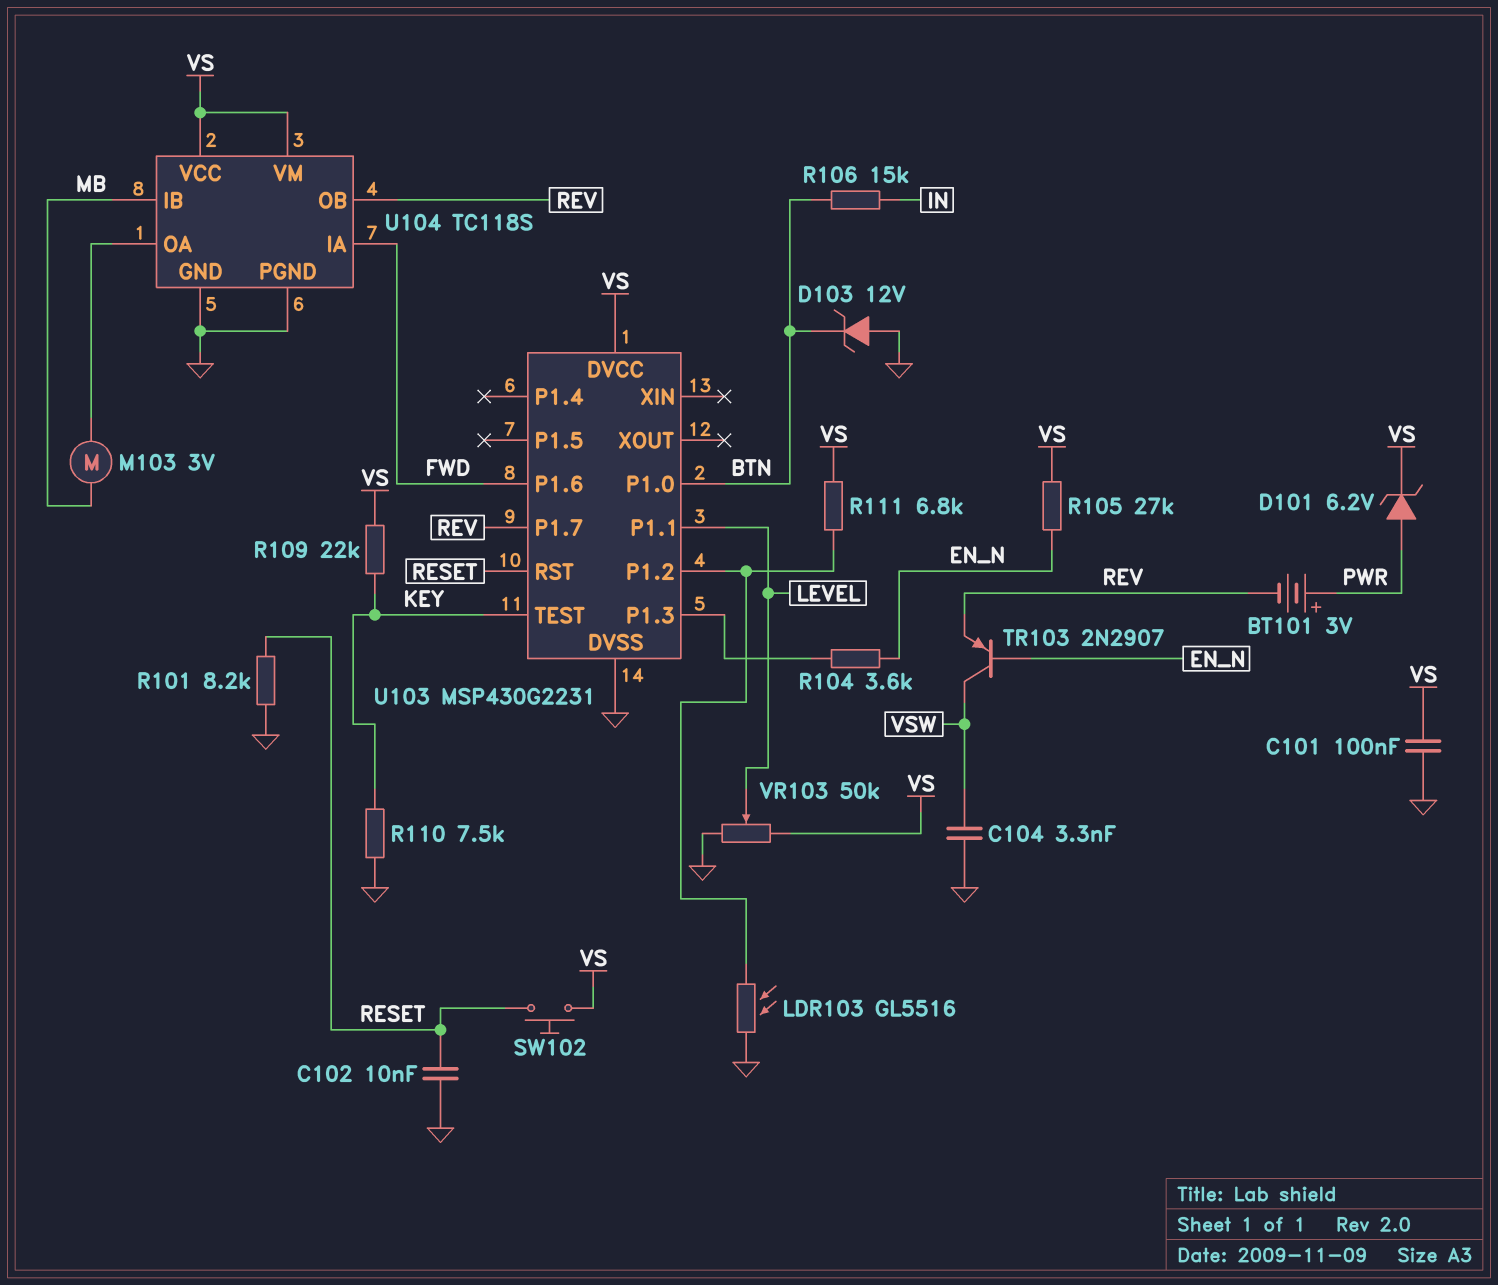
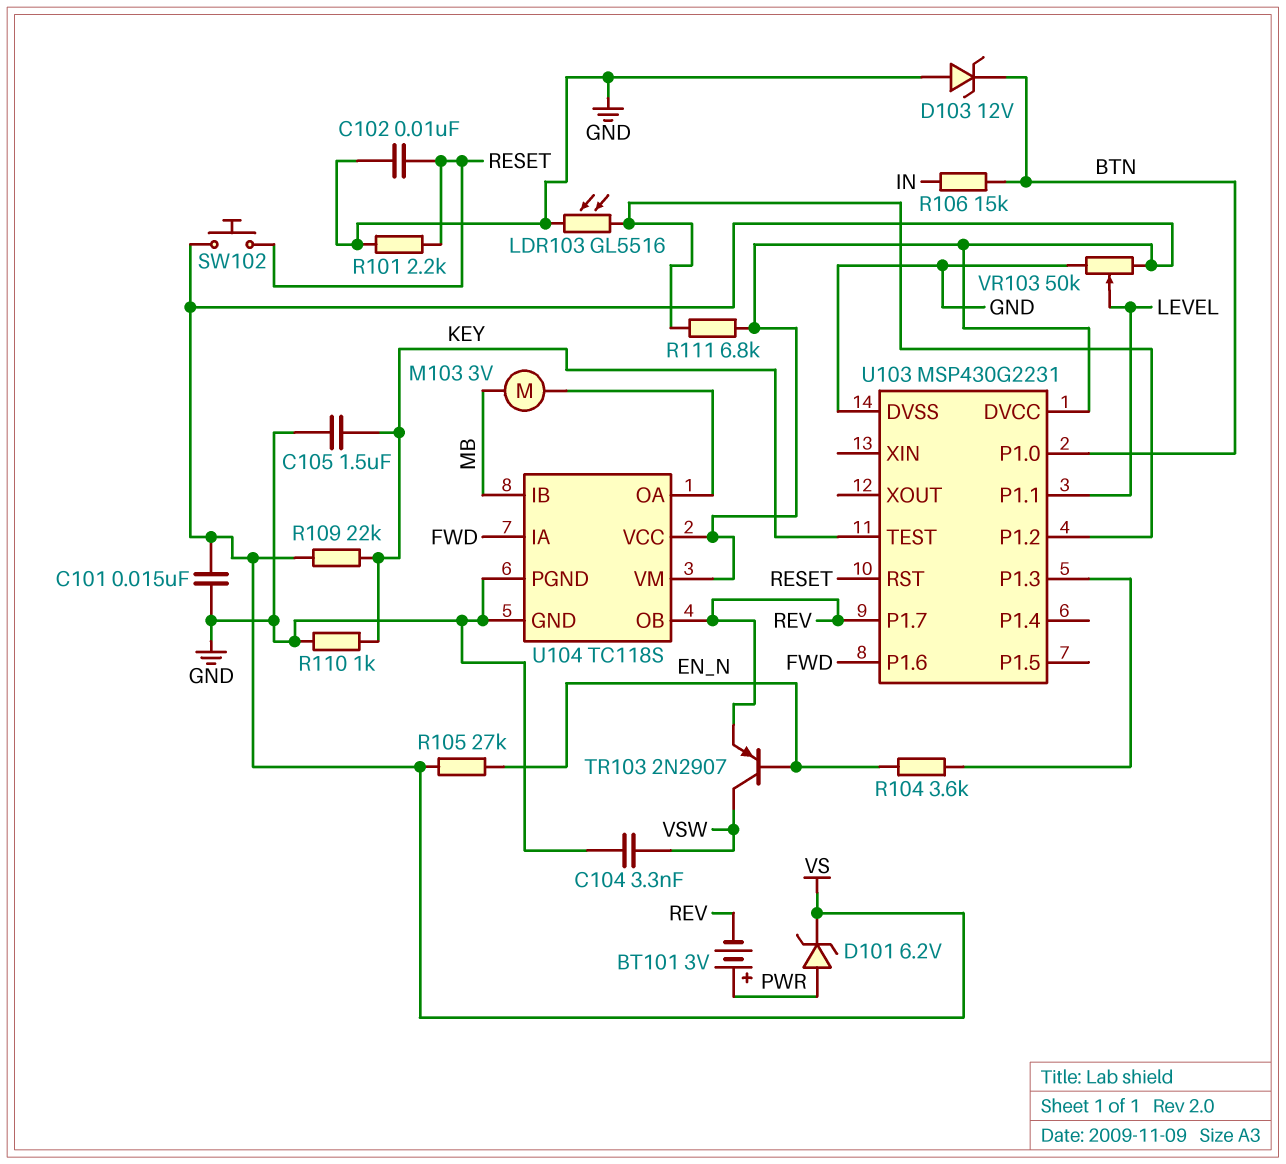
C101: 100nF (GND, VS) -> 15nF (GND, VS)
C105: none -> 1.5uF (GND, KEY)
R101: 8.2k (GND, RESET) -> 2.2k (GND, RESET)
R110: 7.5k (GND, KEY) -> 1k (GND, KEY)

